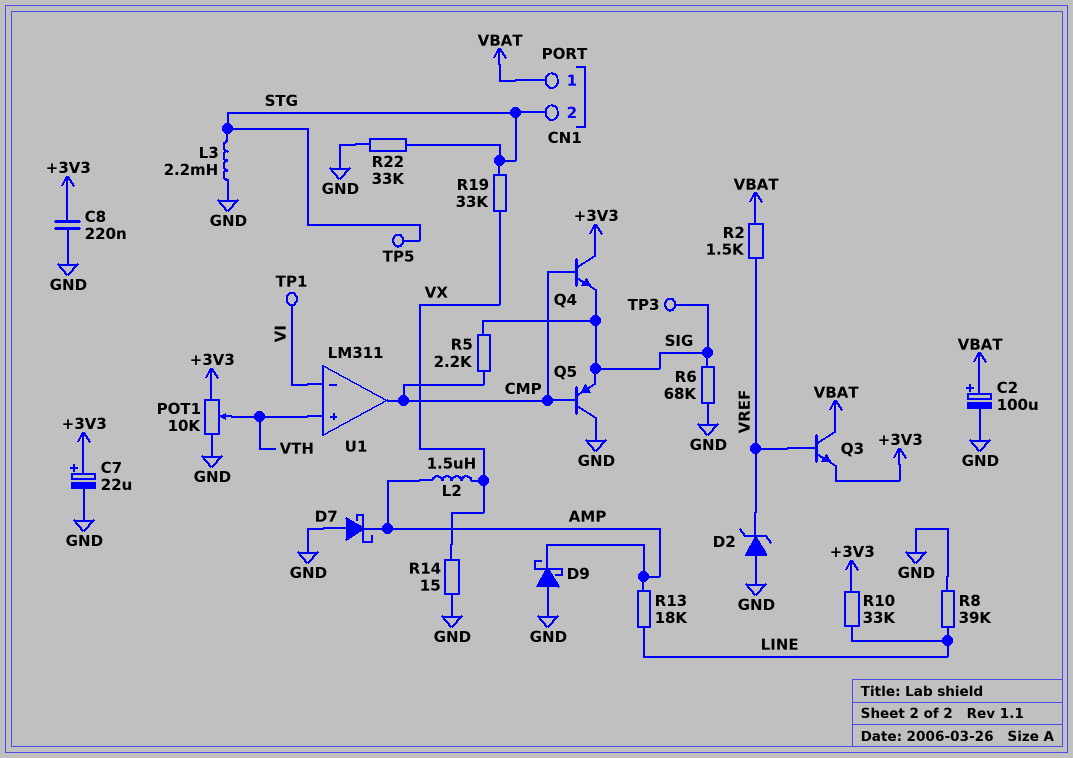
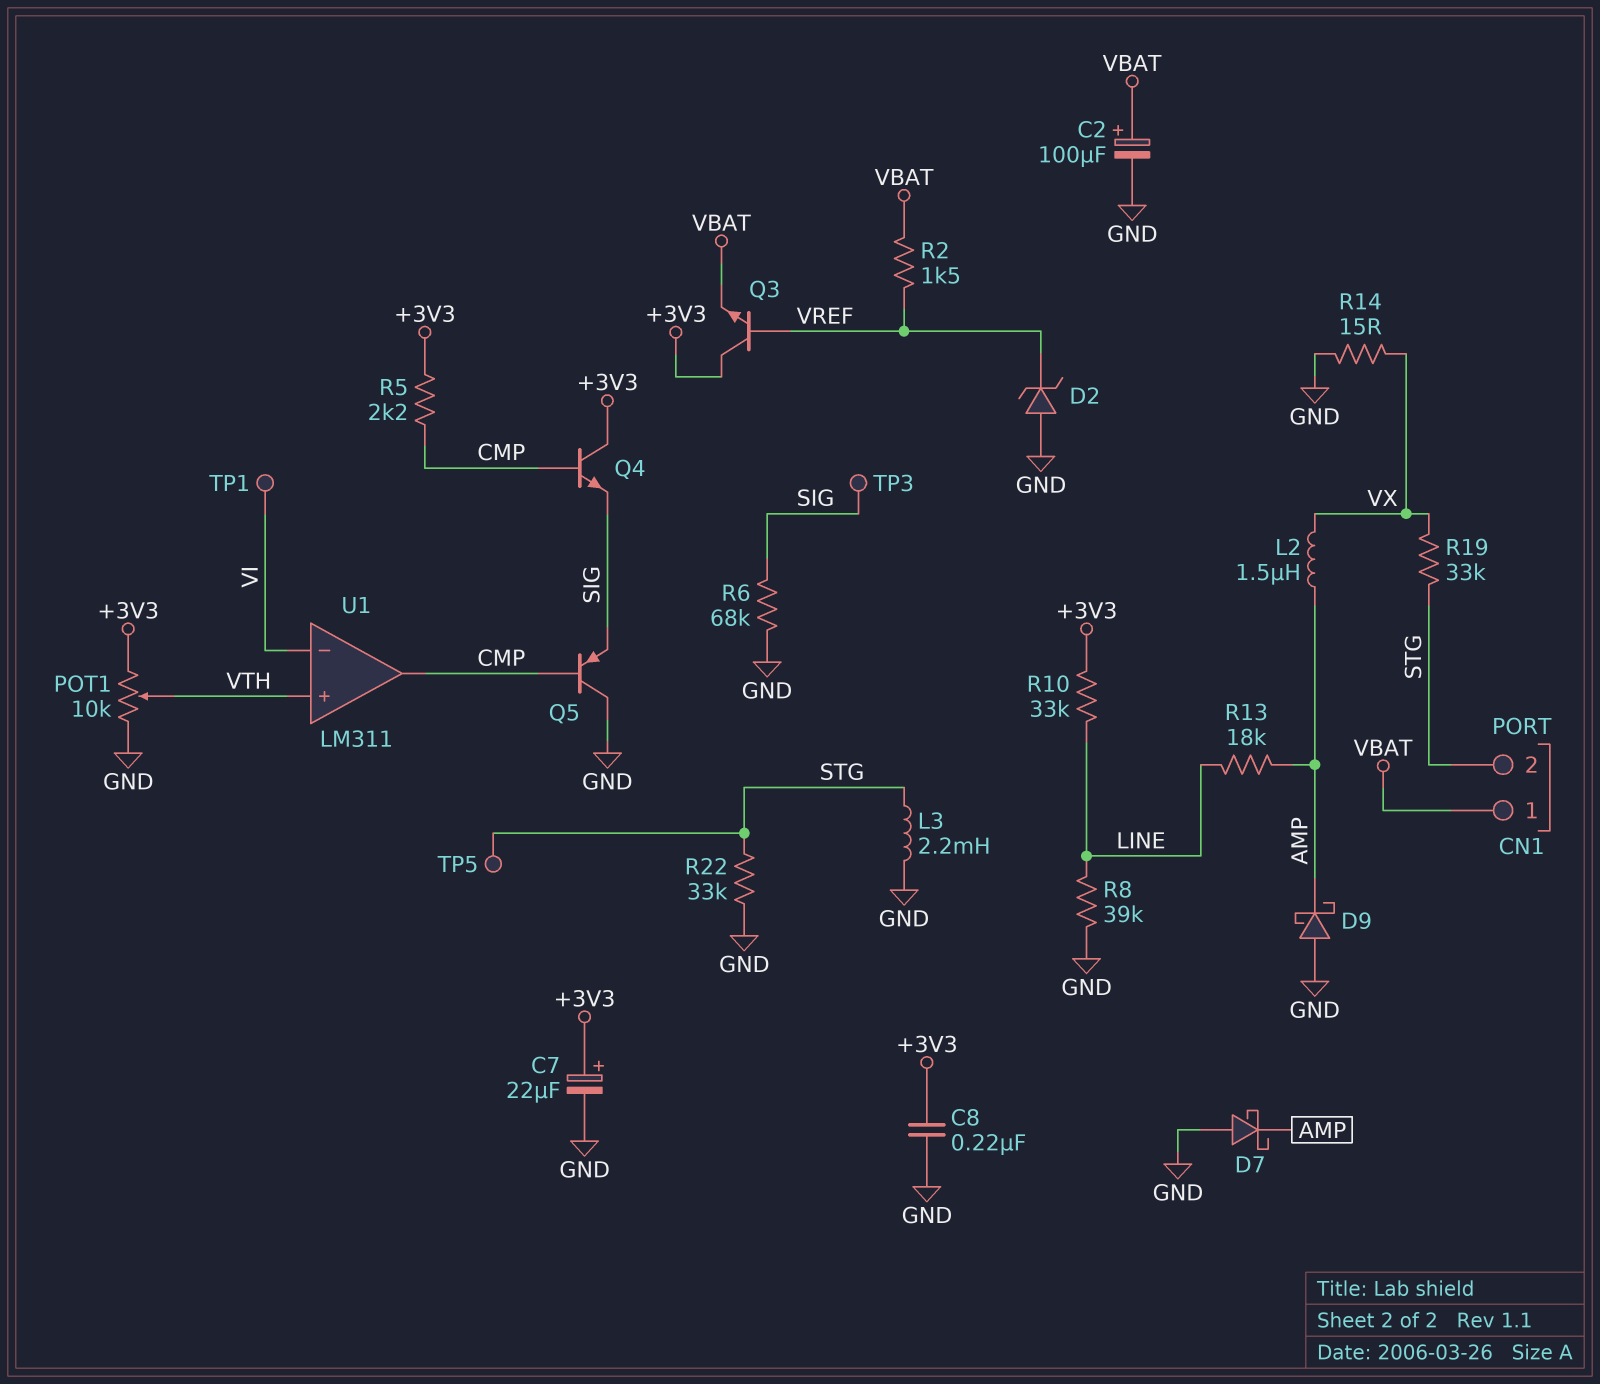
Q3: NPN (B VREF, C VBAT, E +3V3) -> NPN (B VREF, C +3V3, E VBAT)
R5: 2.2k (CMP, SIG) -> 2.2k (+3V3, CMP)

